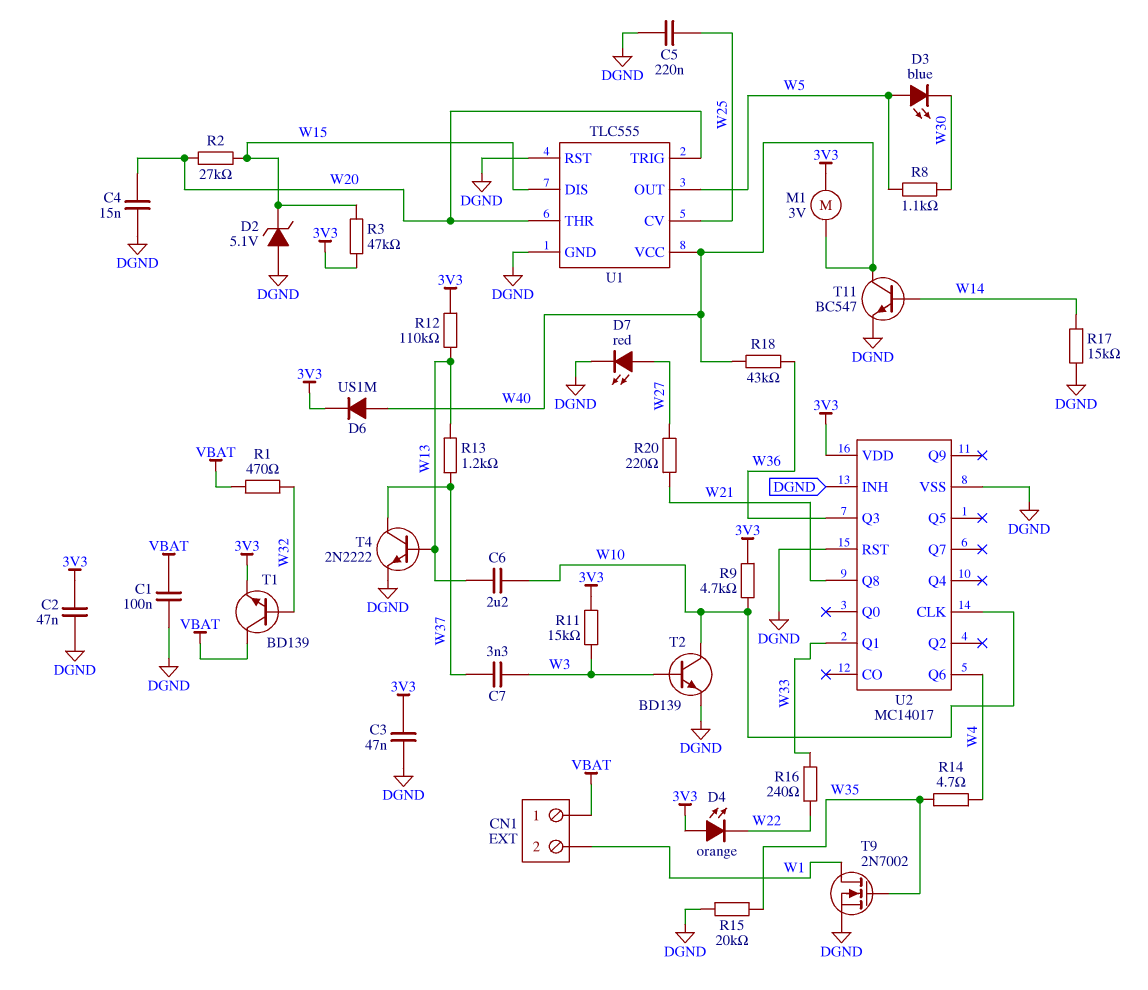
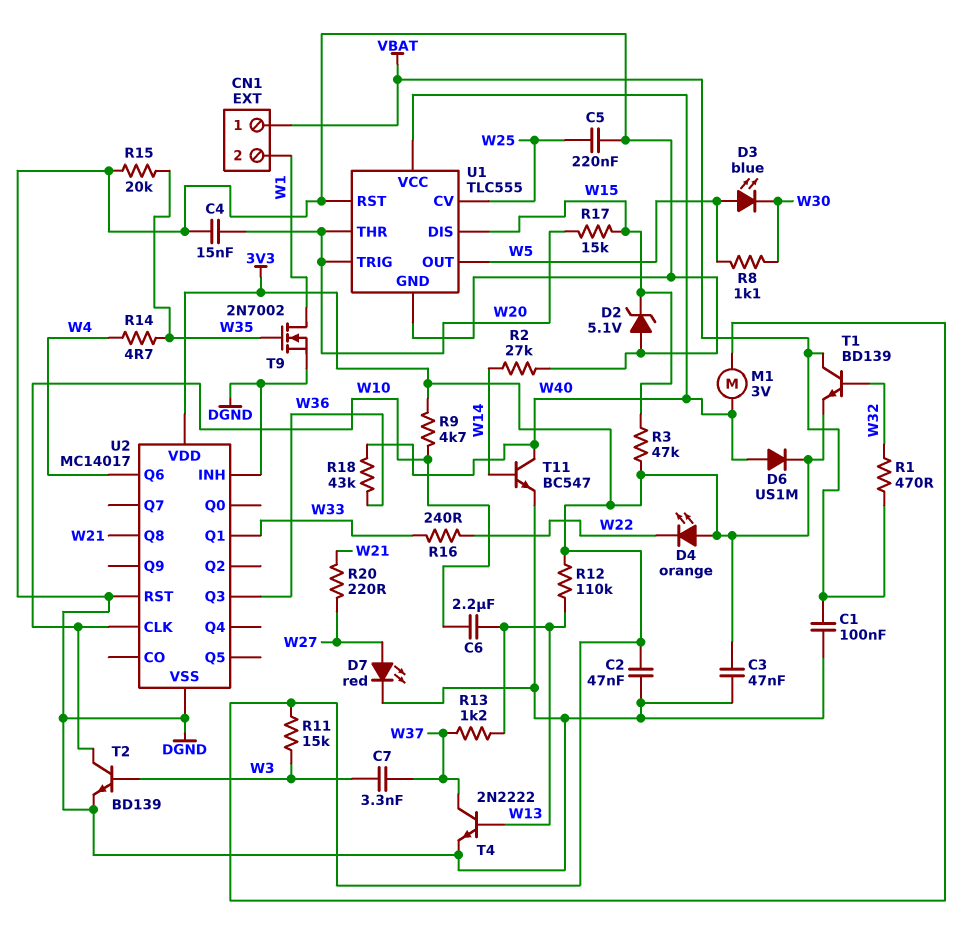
R2: 27k (W15, W20) -> 27k (DGND, W14)
R17: 15k (DGND, W14) -> 15k (W15, W20)

